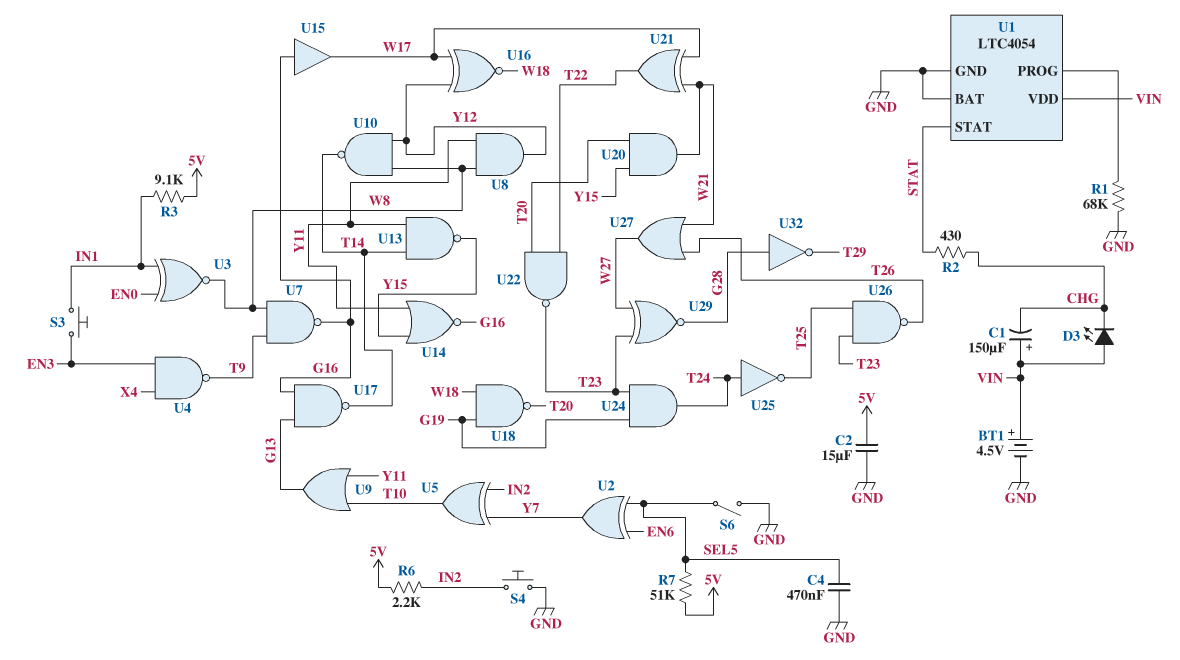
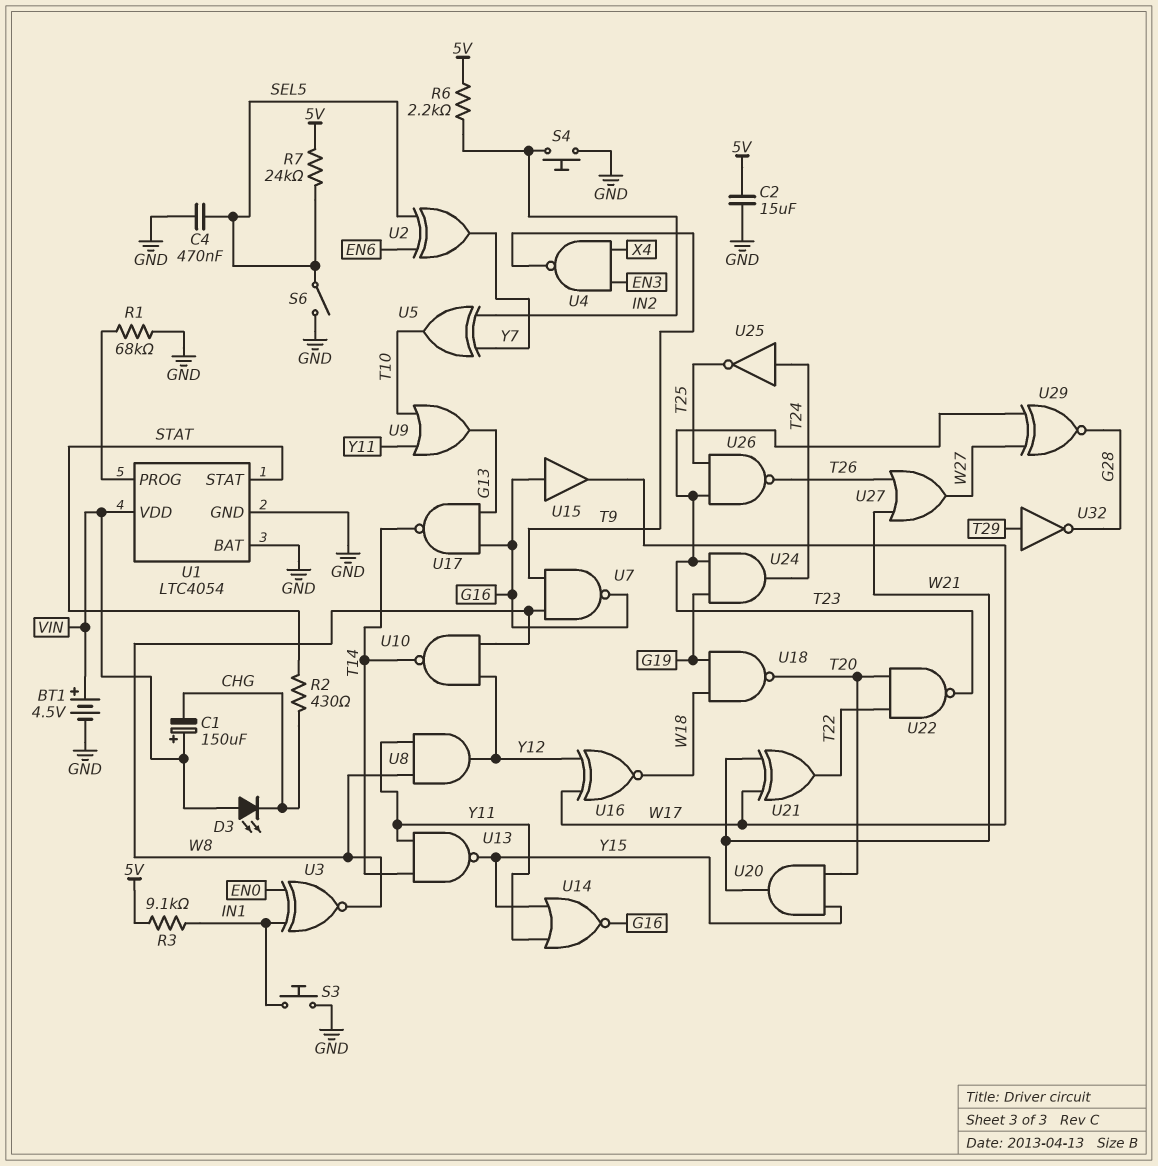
R7: 51k (5V, SEL5) -> 24k (5V, SEL5)
S3: button (EN3, IN1) -> button (GND, IN1)
U32: NOT (in G28, out T29) -> NOT (in T29, out G28)

